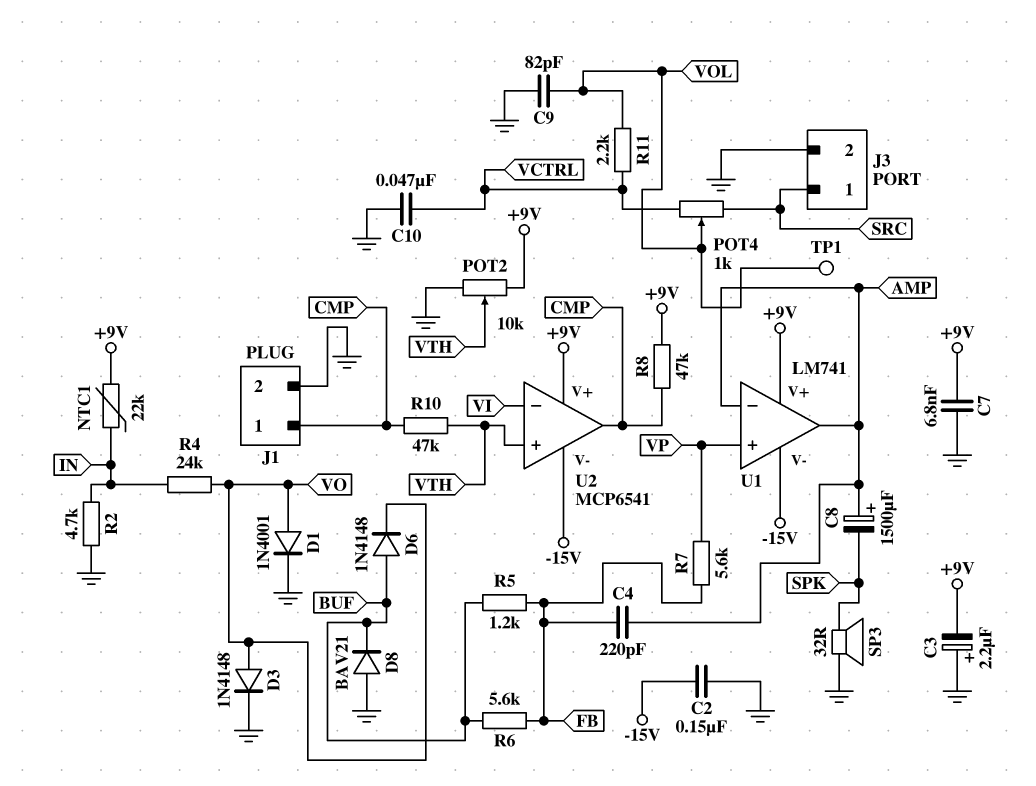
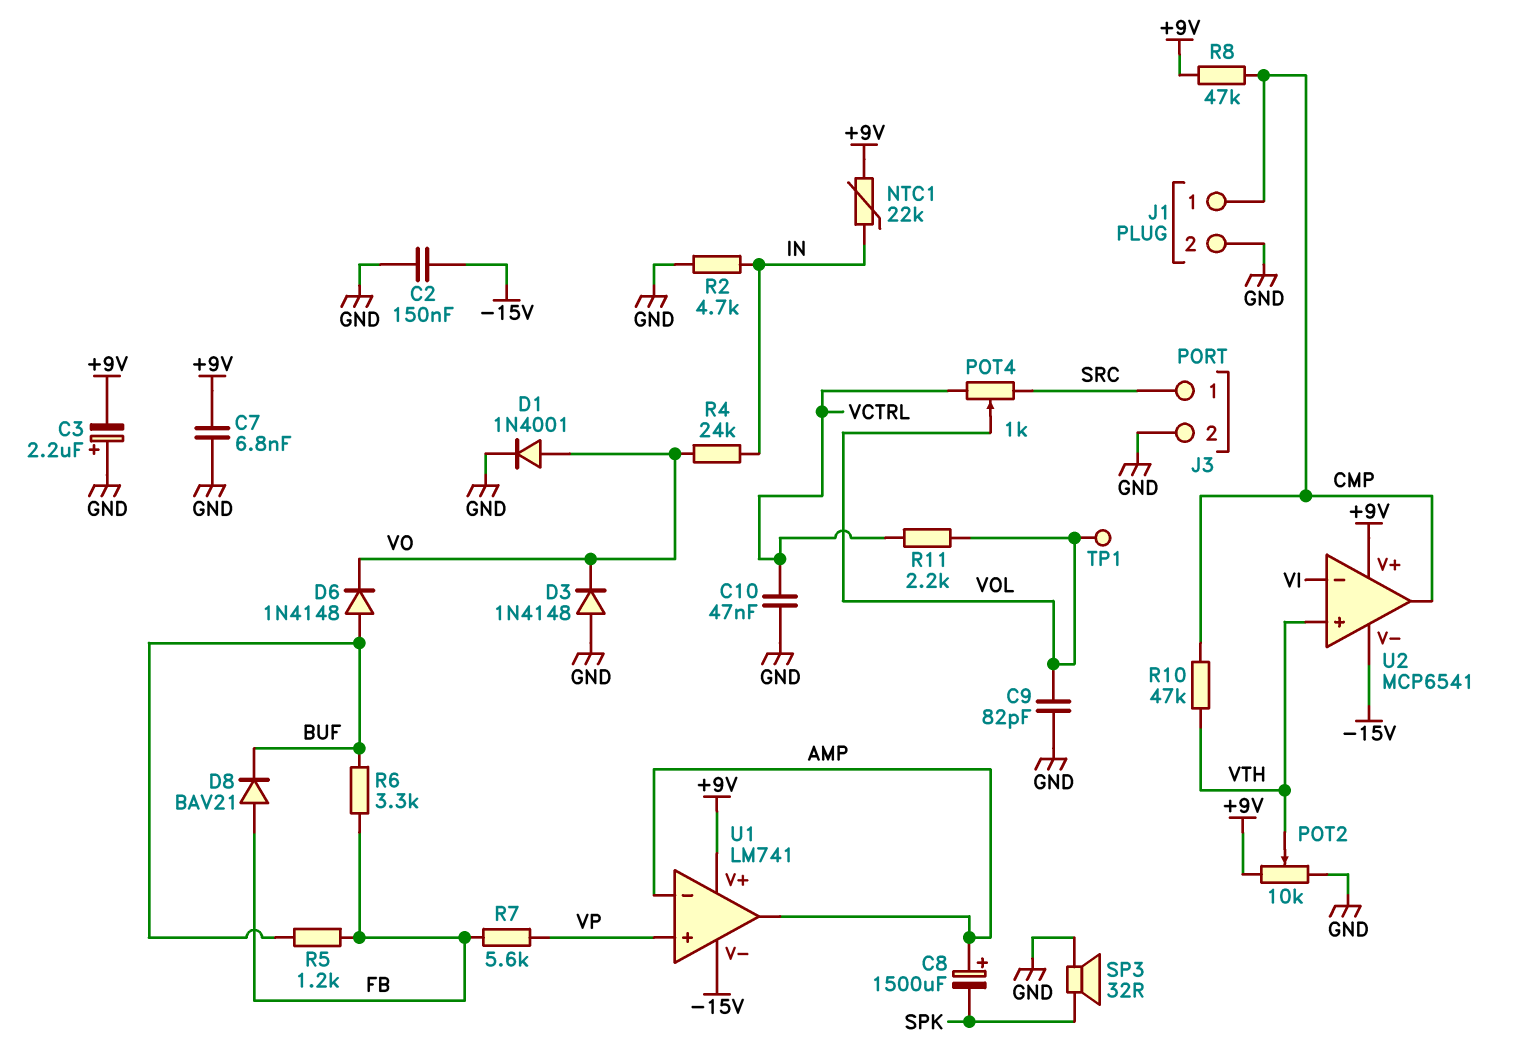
C4: 220pF (AMP, FB) -> none
D3: diode 1N4148 (A VO, K GND) -> diode 1N4148 (A GND, K VO)
D8: diode BAV21 (A GND, K BUF) -> diode BAV21 (A FB, K BUF)
R6: 5.6k (BUF, FB) -> 3.3k (BUF, FB)

